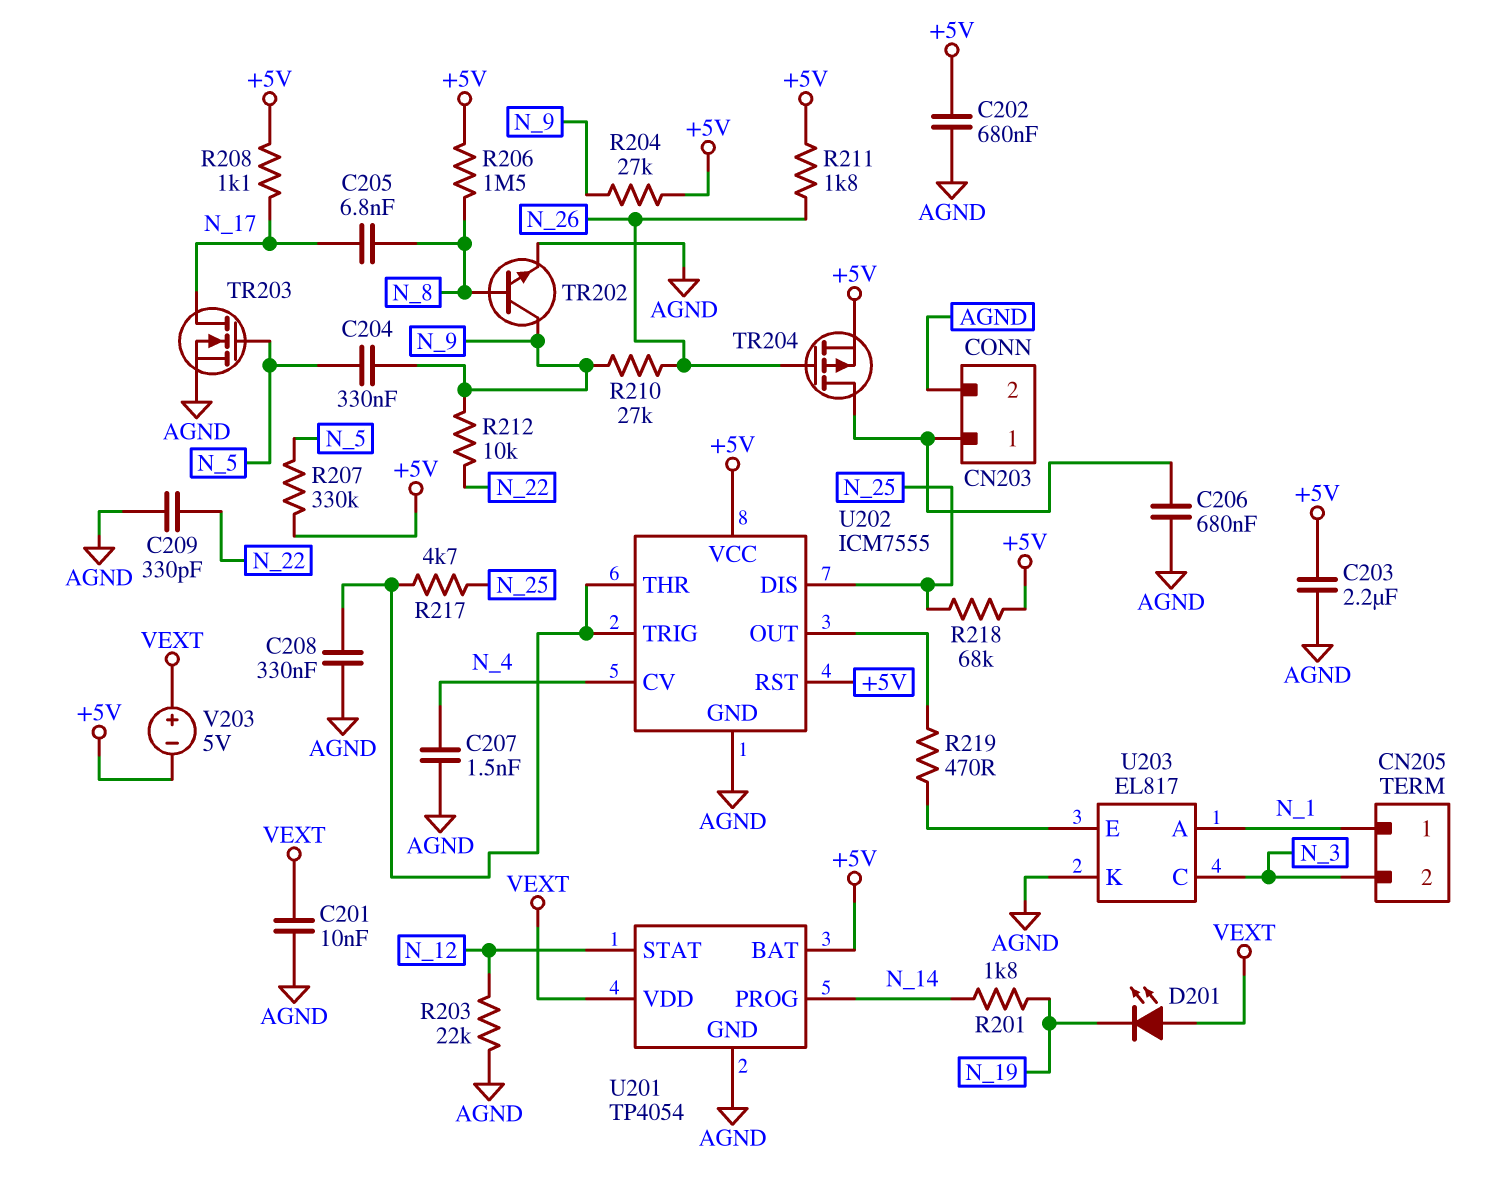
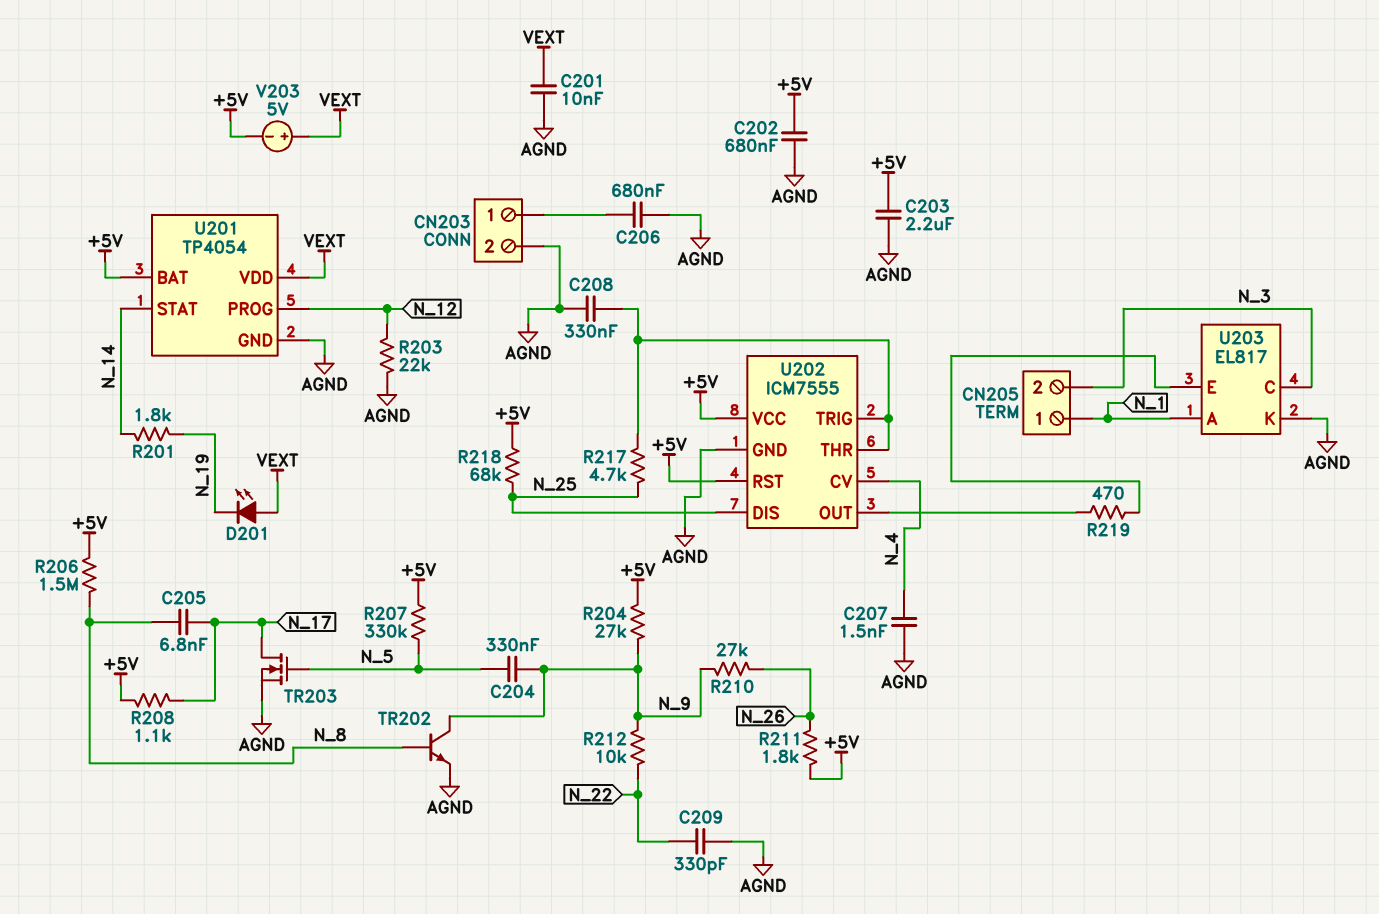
TR204: PMOS (G N_26, D CN203/1, S +5V) -> none
U201 pin PROG: N_14 -> N_12
U201 pin STAT: N_12 -> N_14

